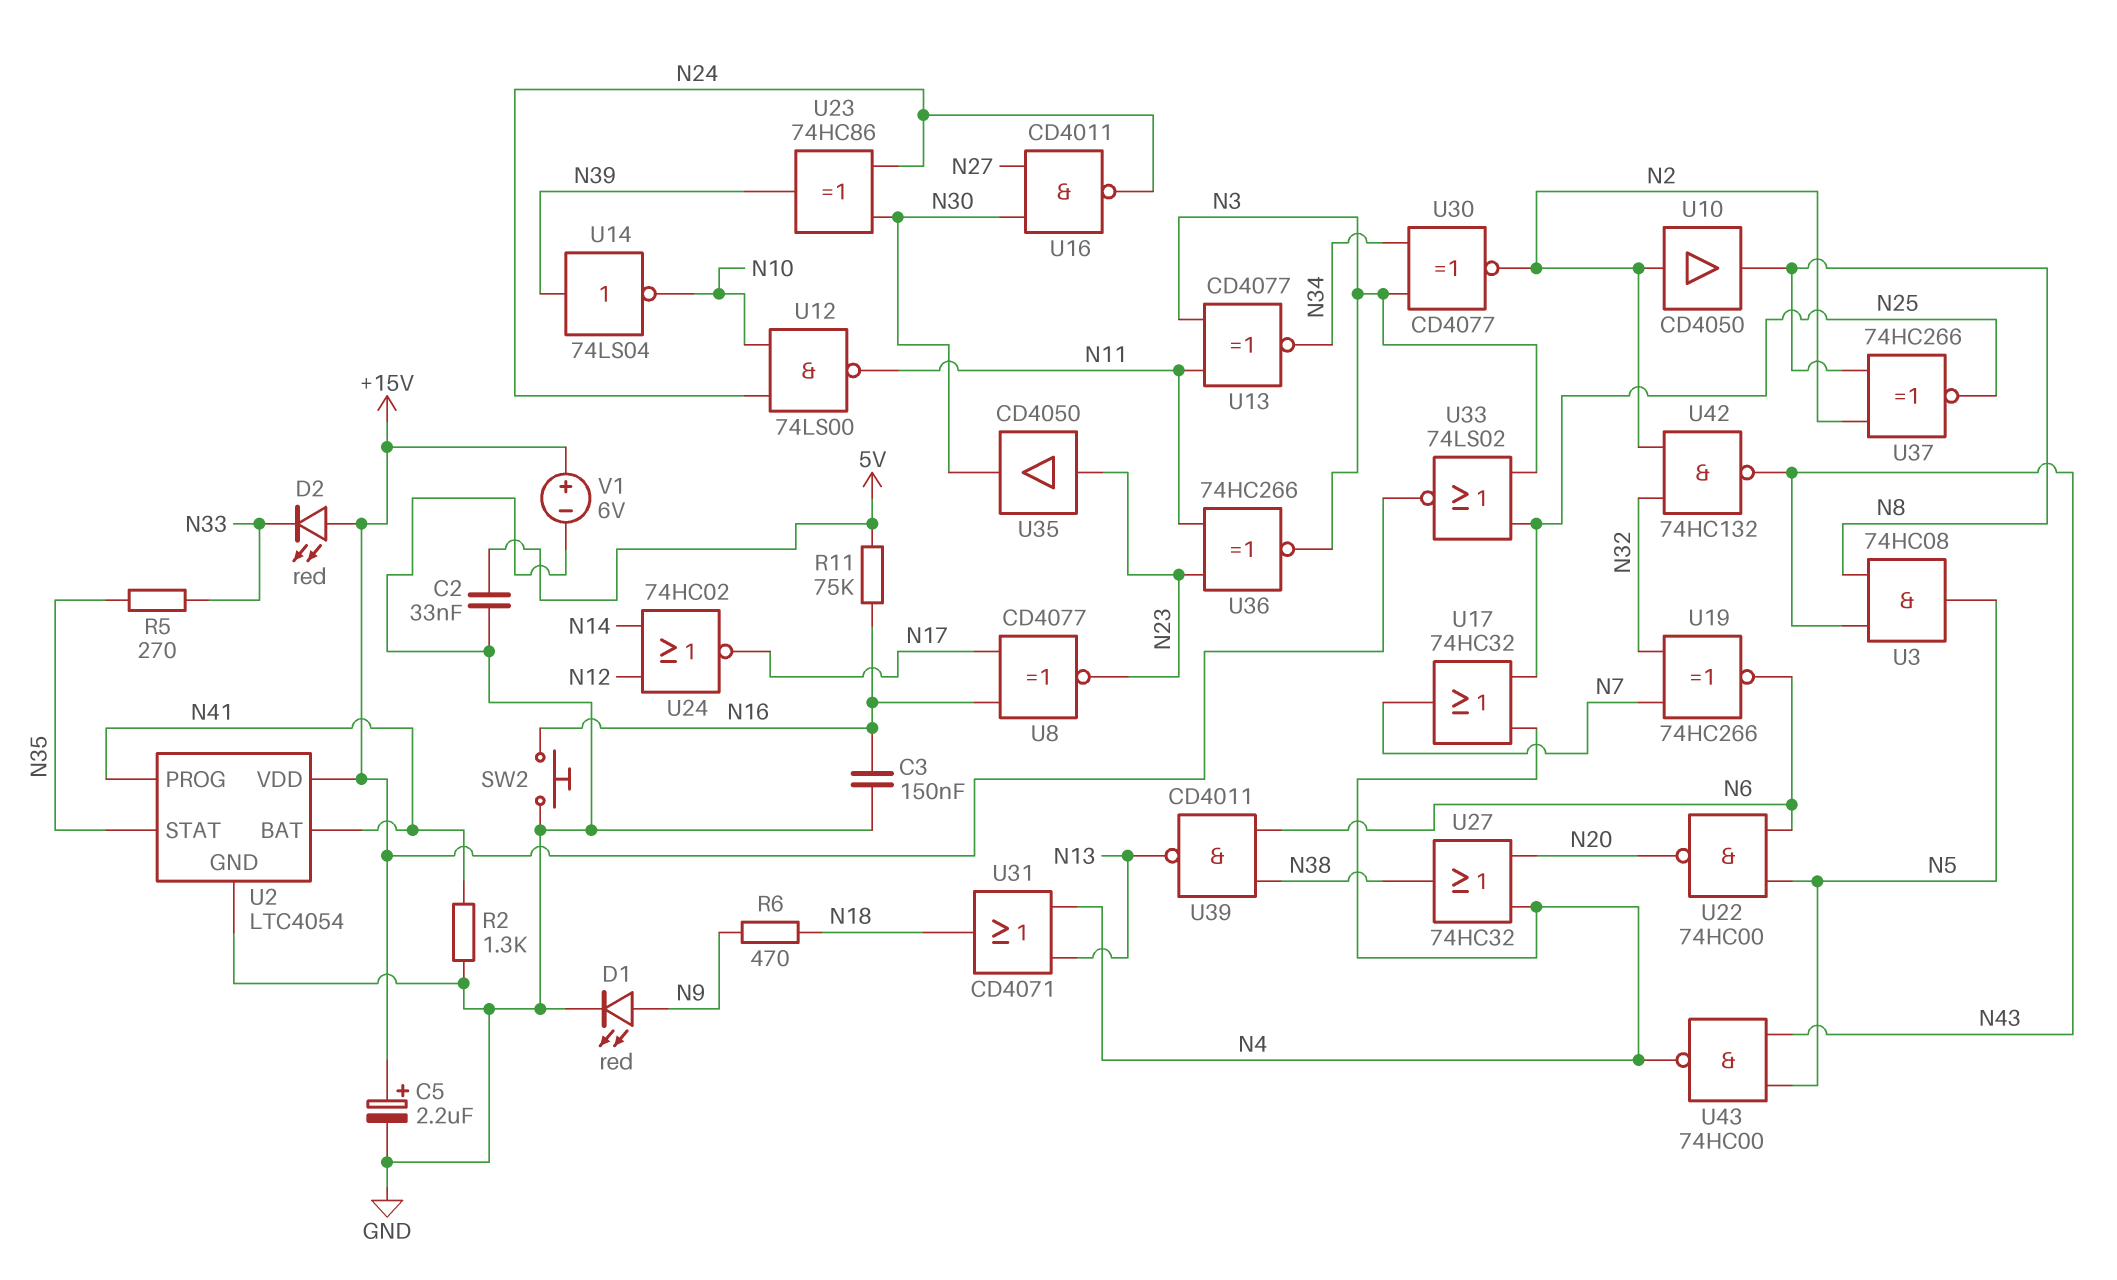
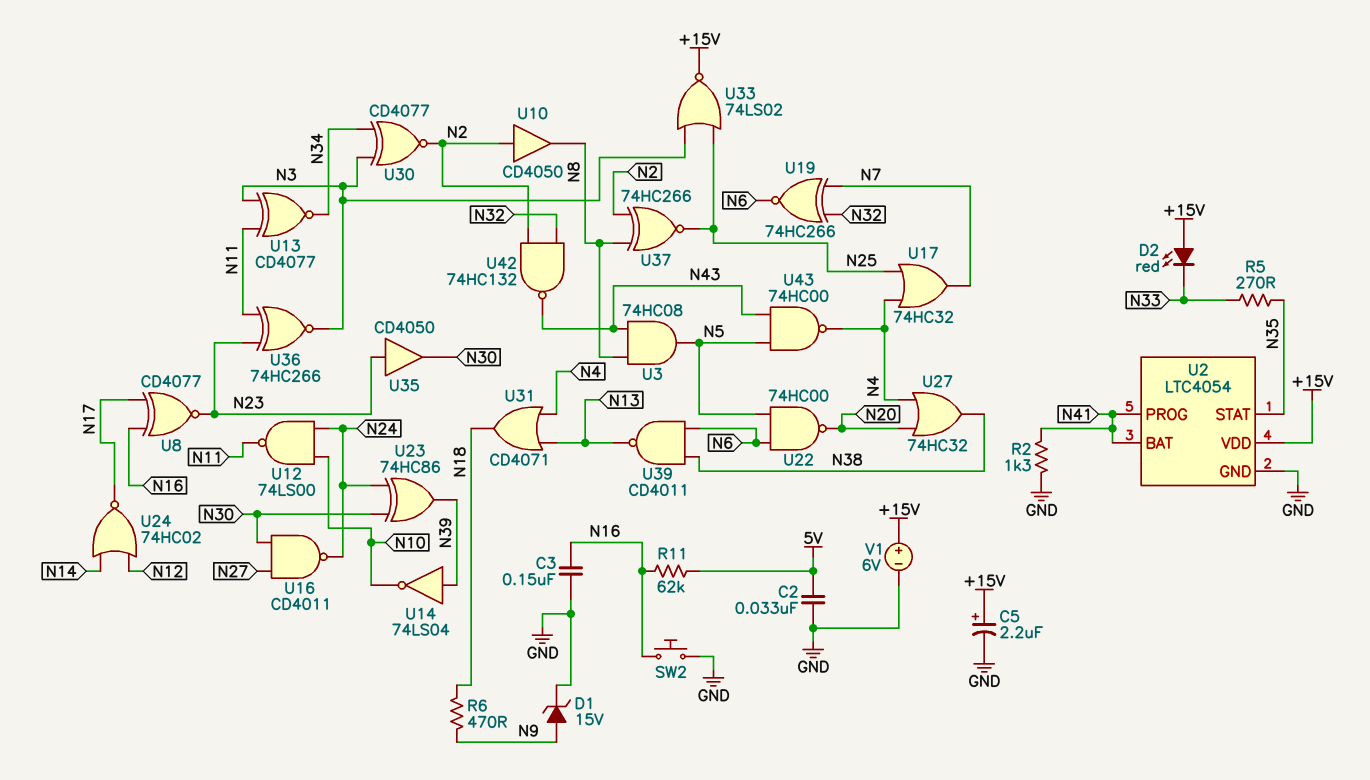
D1: LED red (A N9, K GND) -> zener 15V (A N9, K GND)
R11: 75k (5V, N16) -> 62k (5V, N16)

